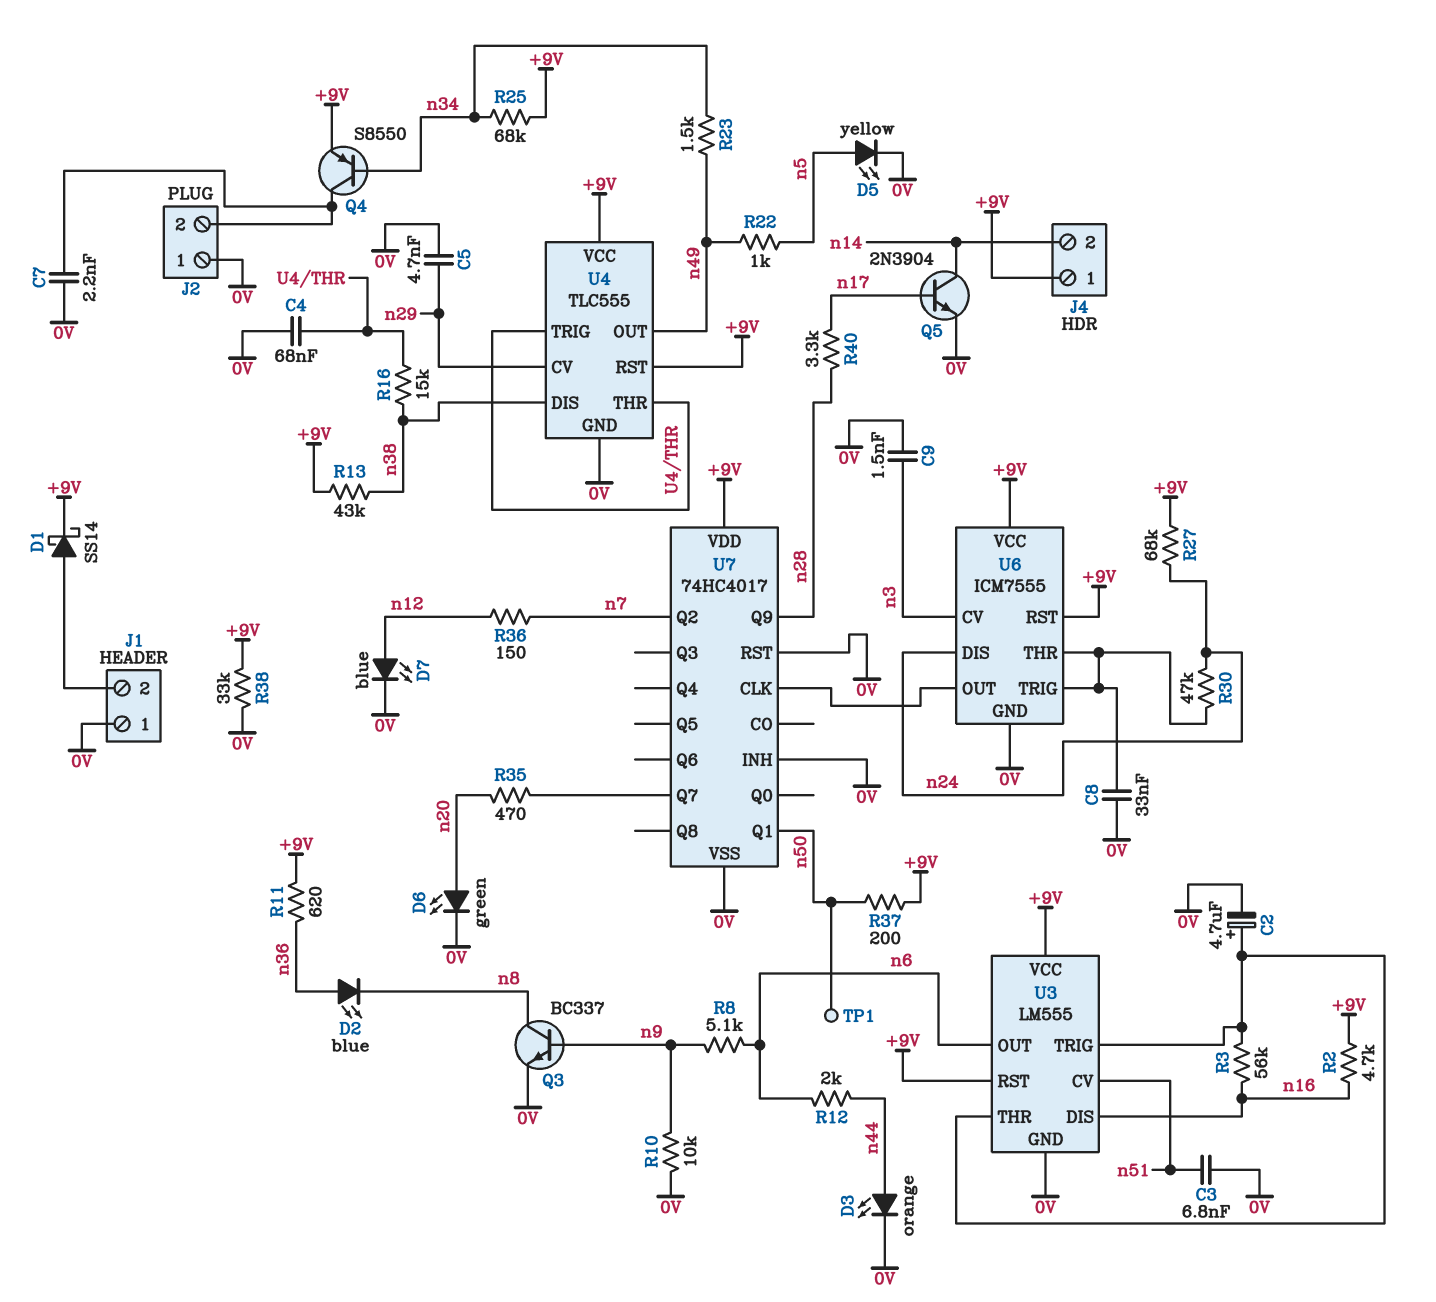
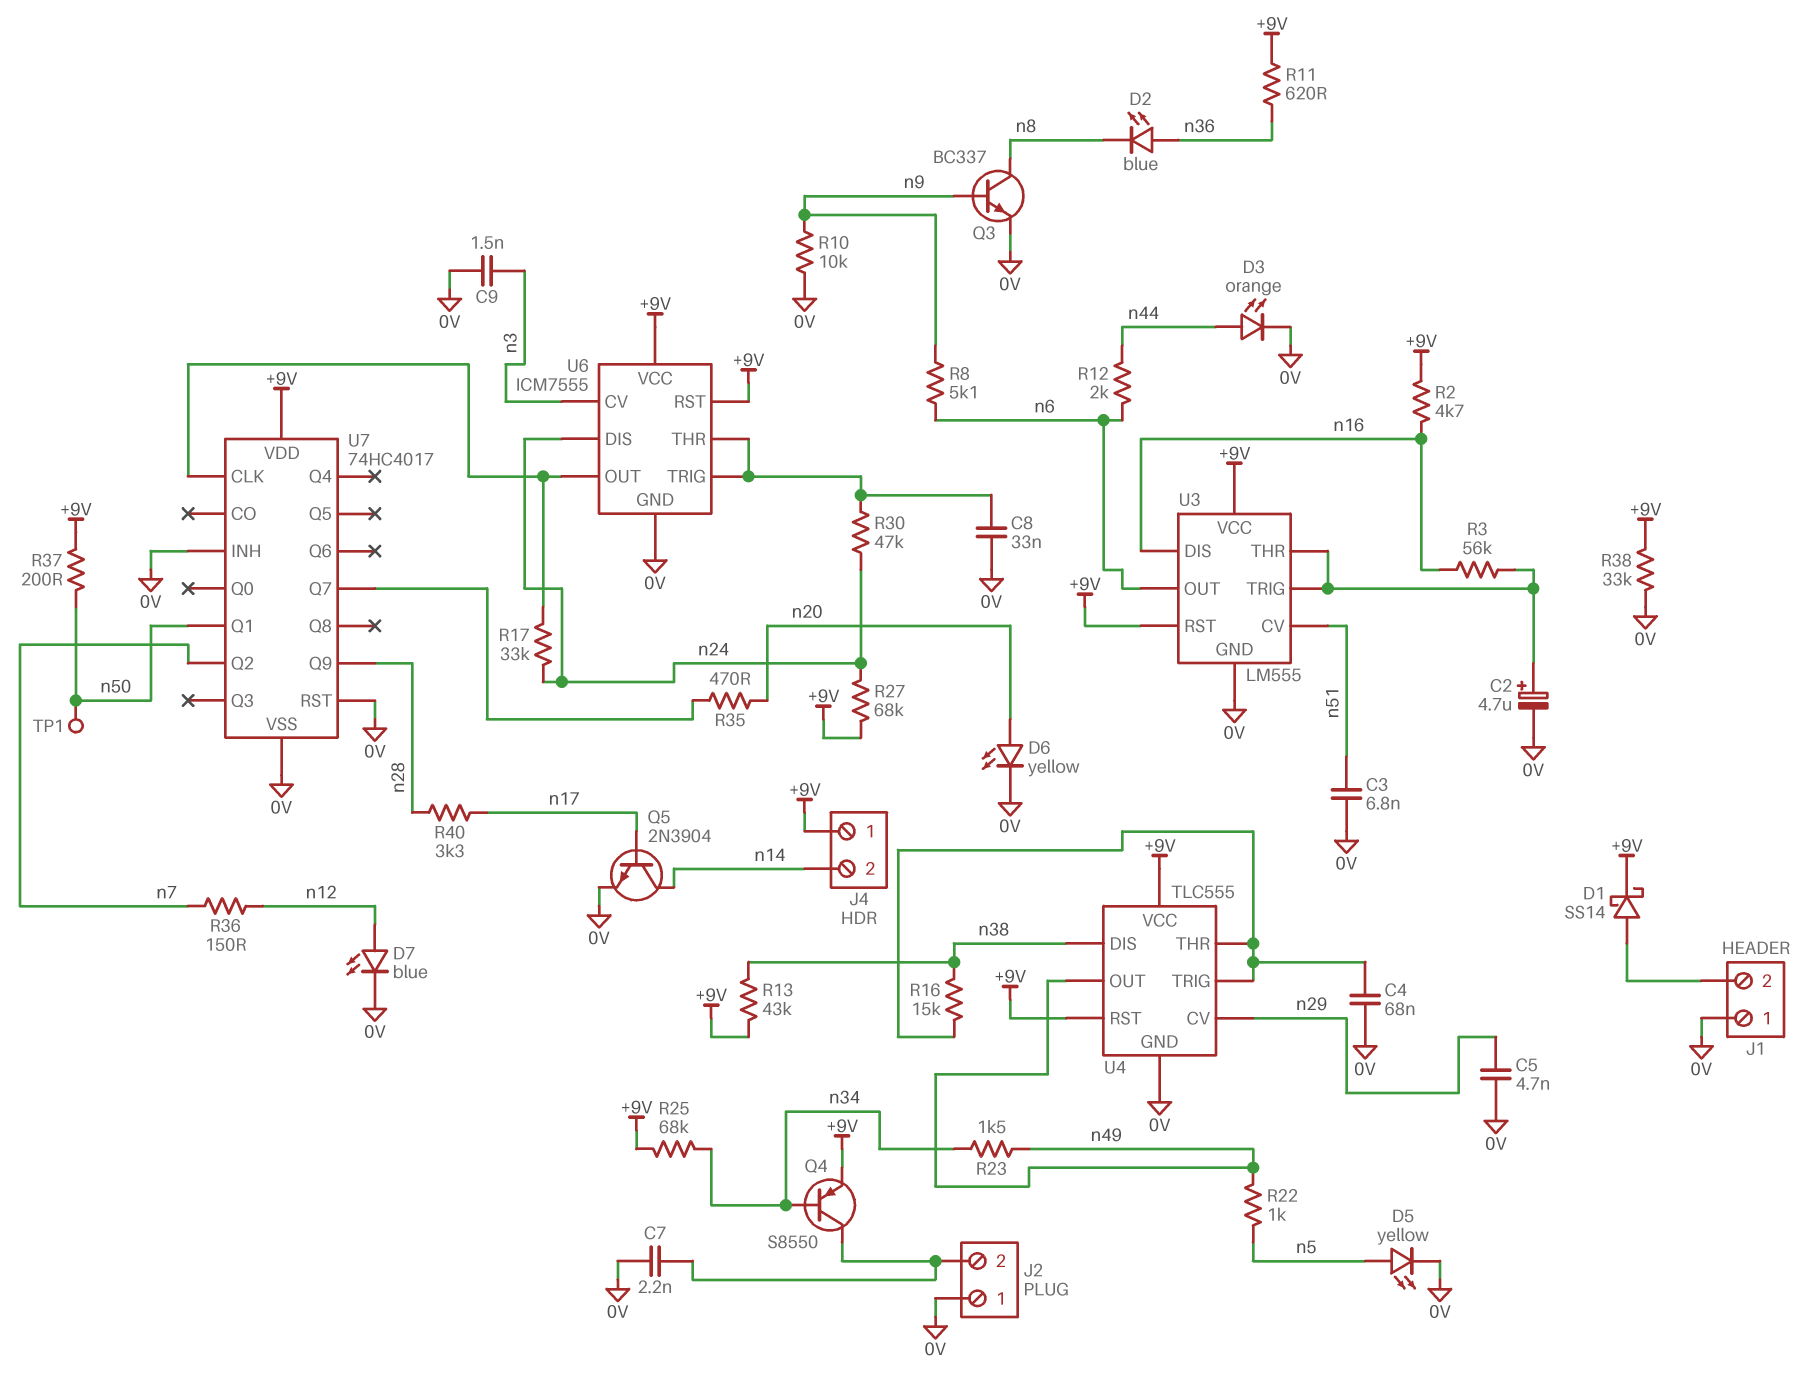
D6: LED green (A n20, K 0V) -> LED yellow (A n20, K 0V)
R17: none -> 33k (U6/OUT, n24)

